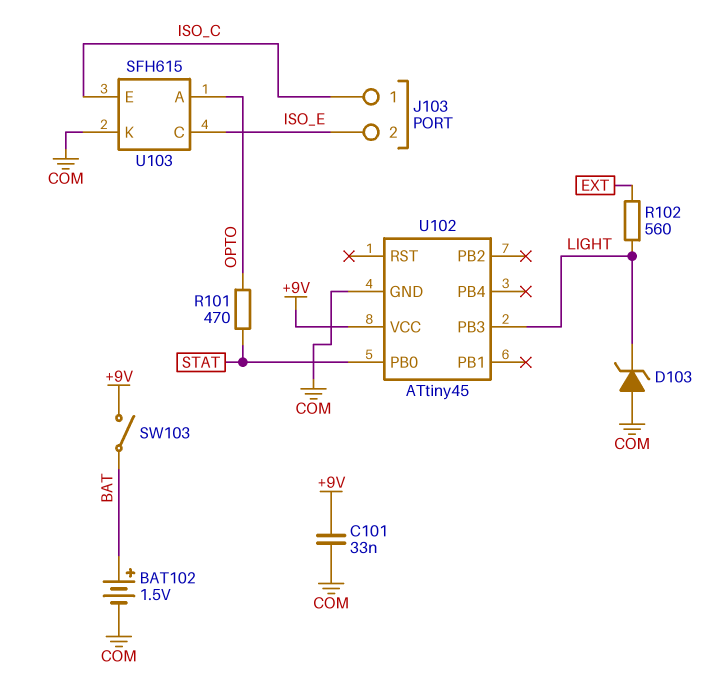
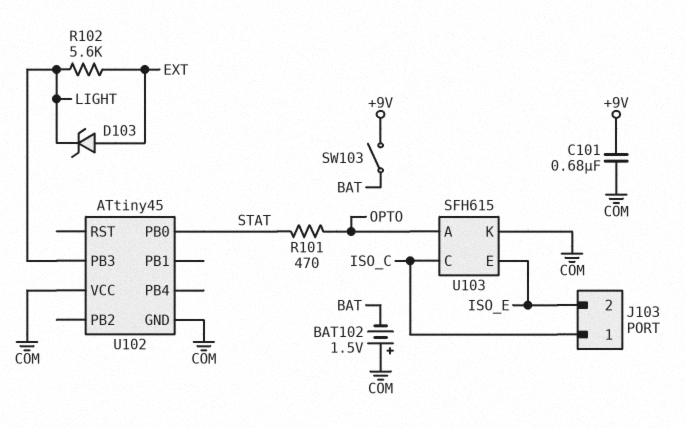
BAT102: 1.5V (plus BAT, minus COM) -> 1.5V (plus COM, minus BAT)
C101: 33nF (+9V, COM) -> 680nF (+9V, COM)
D103: zener (A COM, K LIGHT) -> zener (A EXT, K LIGHT)
R102: 560 (EXT, LIGHT) -> 5.6k (EXT, LIGHT)
U102 pin VCC: +9V -> COM
U103 pin C: ISO_E -> ISO_C
U103 pin E: ISO_C -> ISO_E

